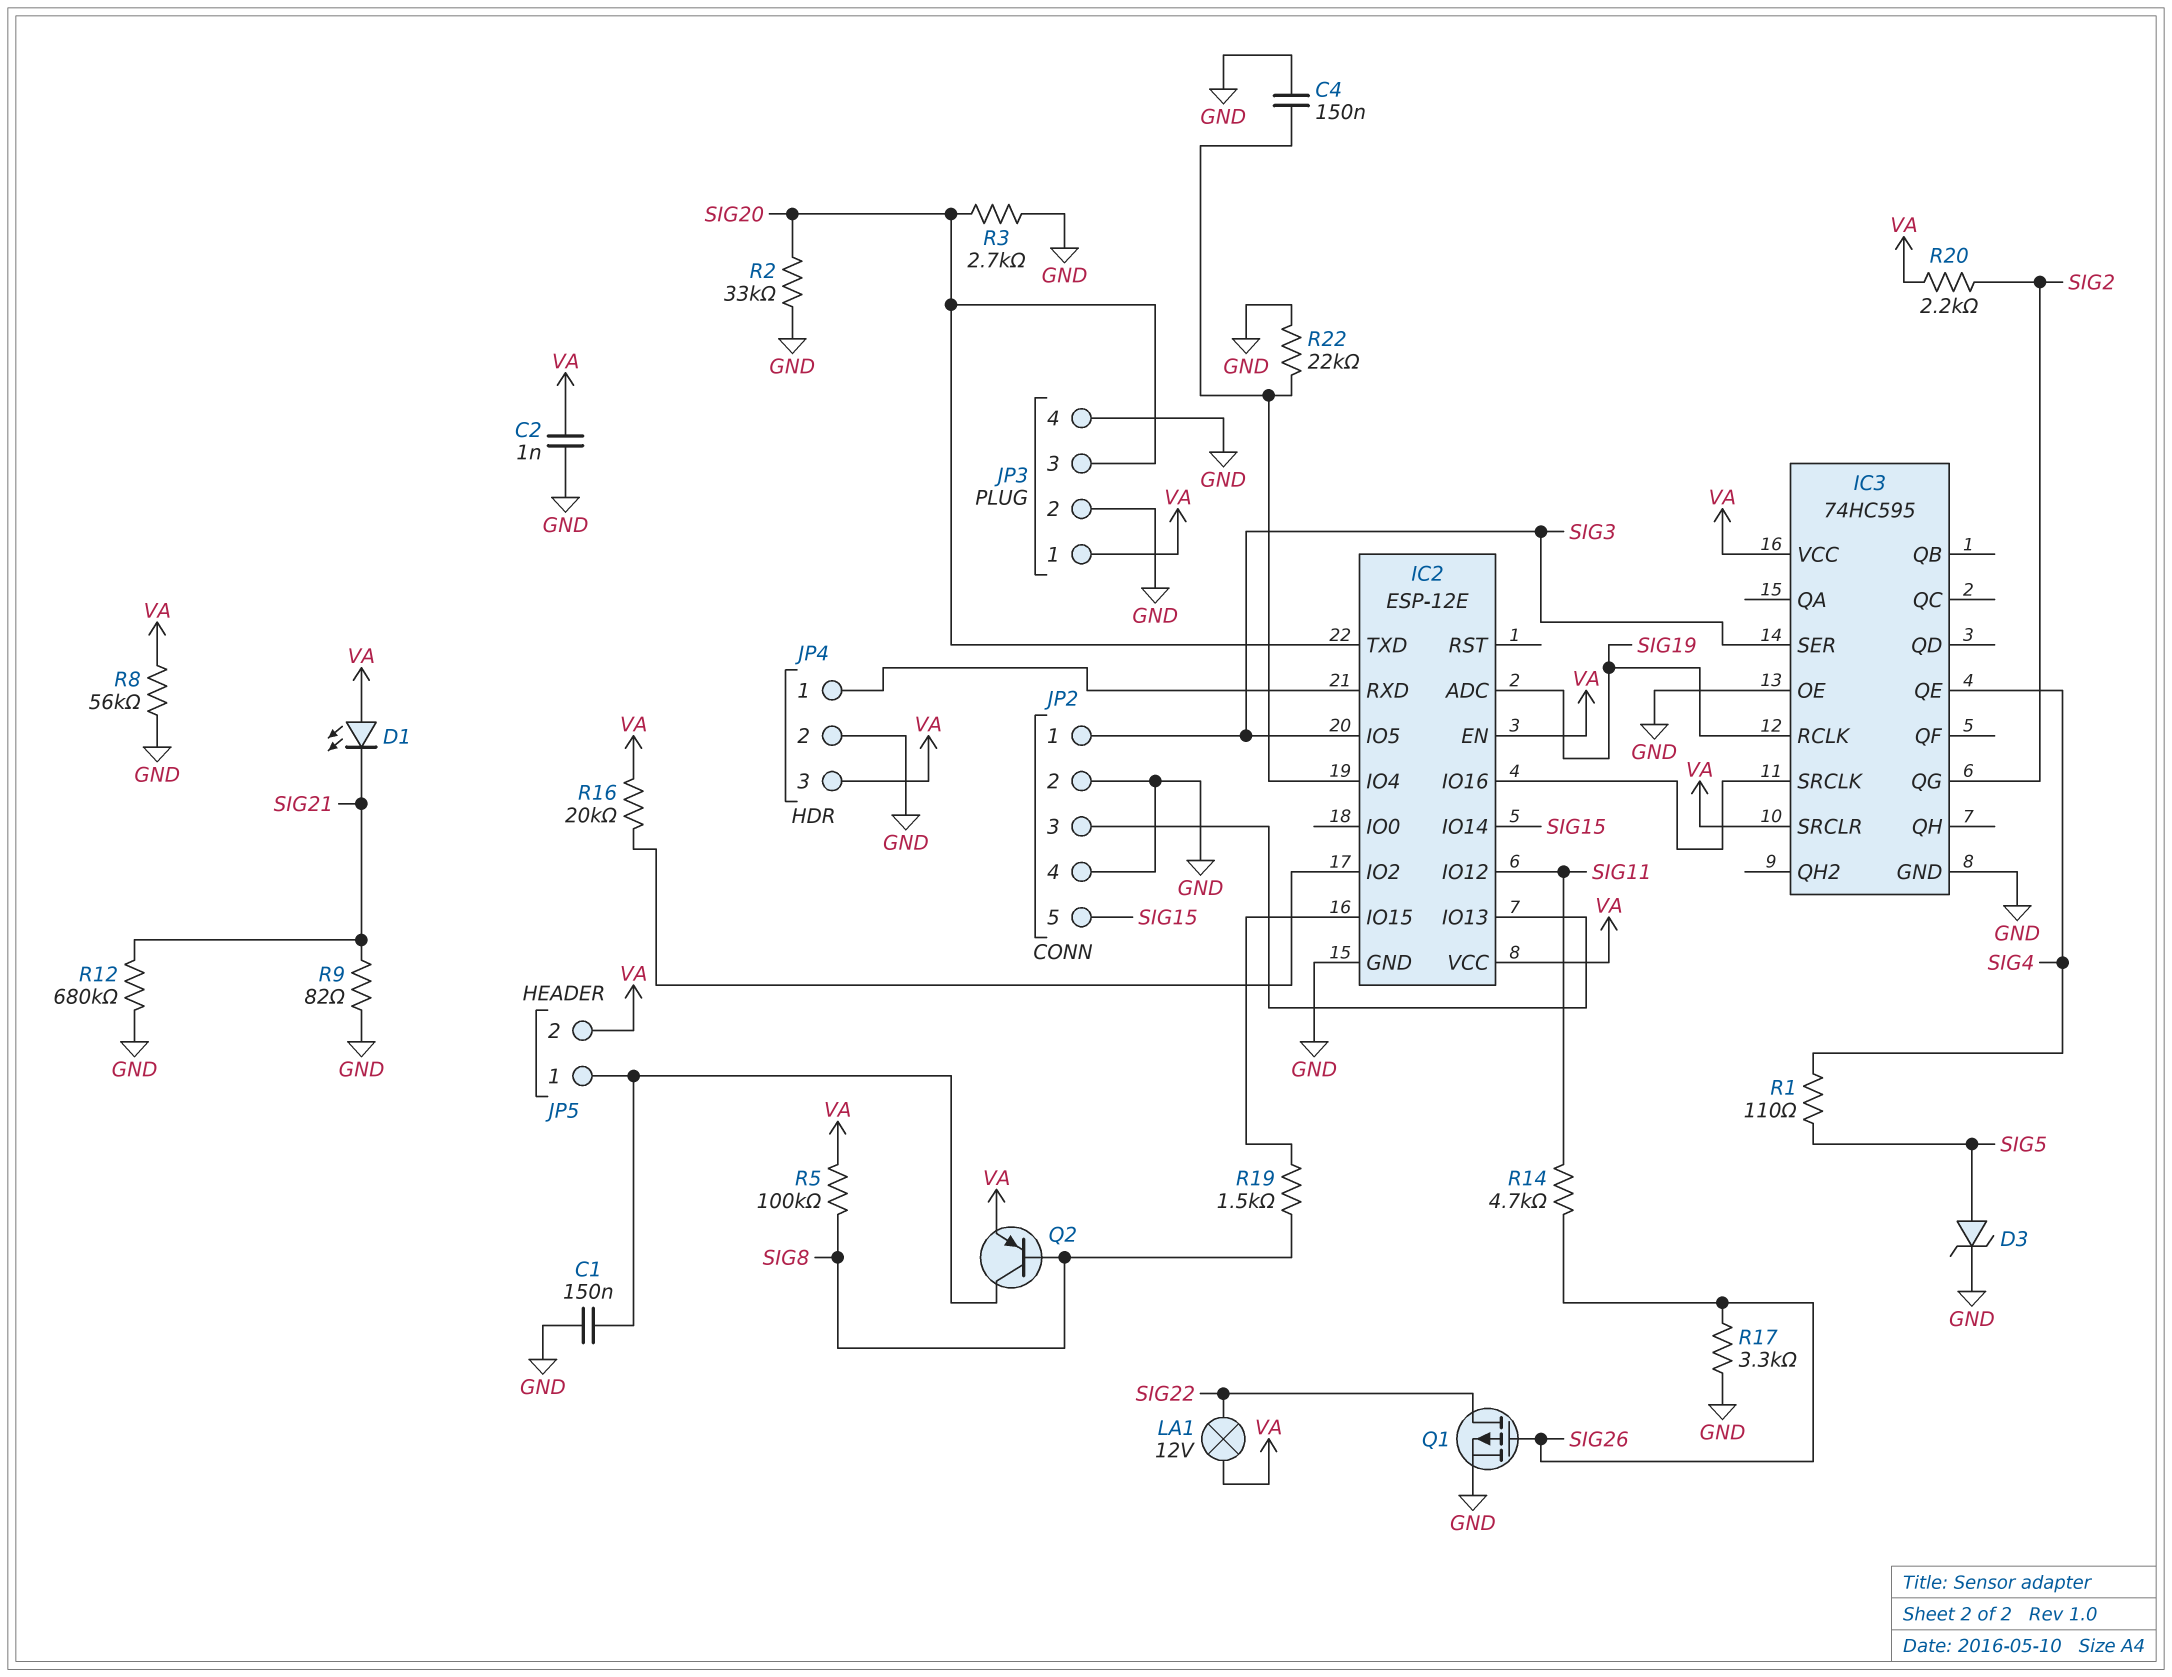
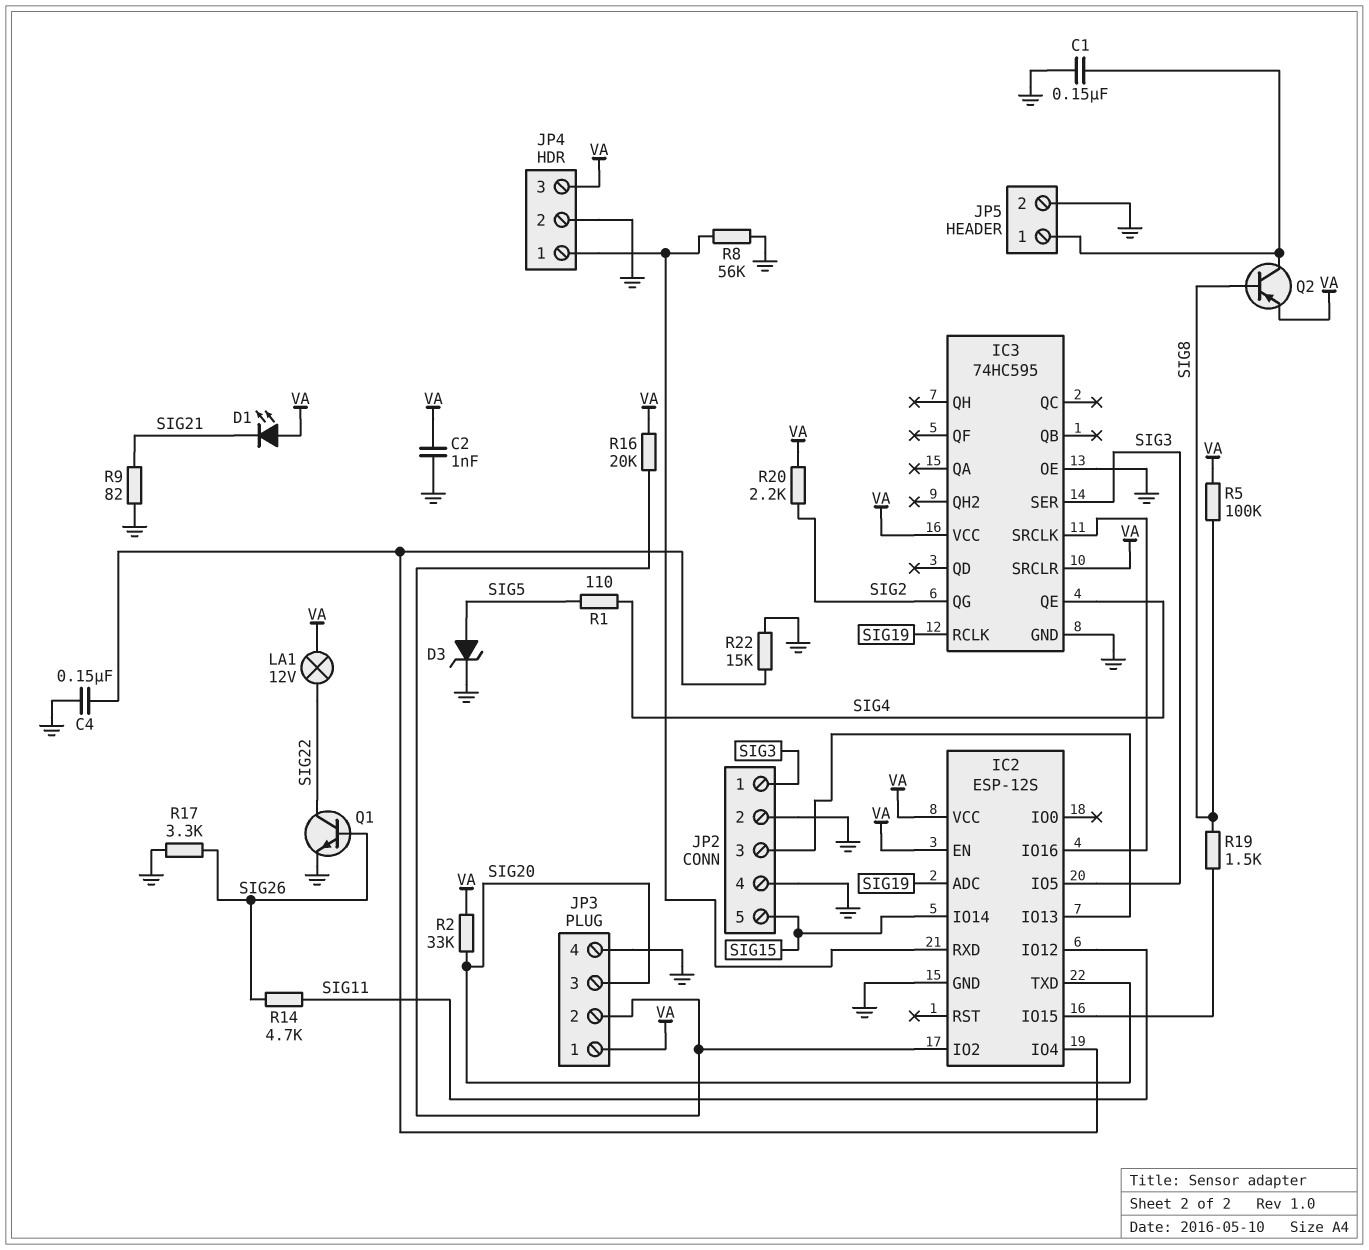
IC2: ESP-12E -> ESP-12S
JP3 pin 2: GND -> IC2/IO2
JP5 pin 2: VA -> GND
Q1: PMOS (G SIG26, D SIG22, S GND) -> NPN (B SIG26, C SIG22, E GND)
R2: 33k (GND, SIG20) -> 33k (SIG20, VA)
R3: 2.7k (GND, SIG20) -> none
R8: 56k (GND, VA) -> 56k (GND, IC2/RXD)
R12: 680k (GND, SIG21) -> none
R22: 22k (GND, IC2/IO4) -> 15k (GND, IC2/IO4)

